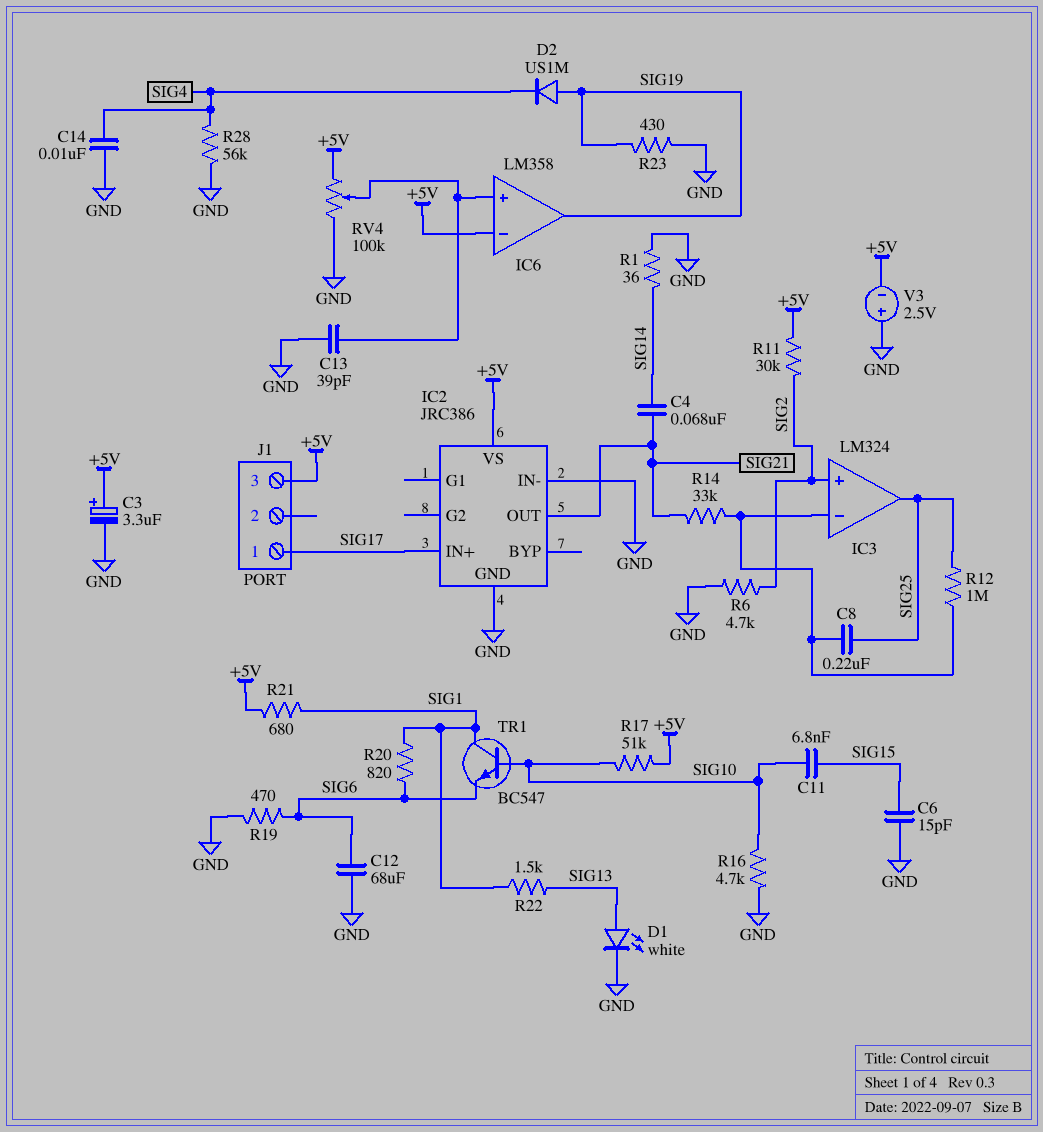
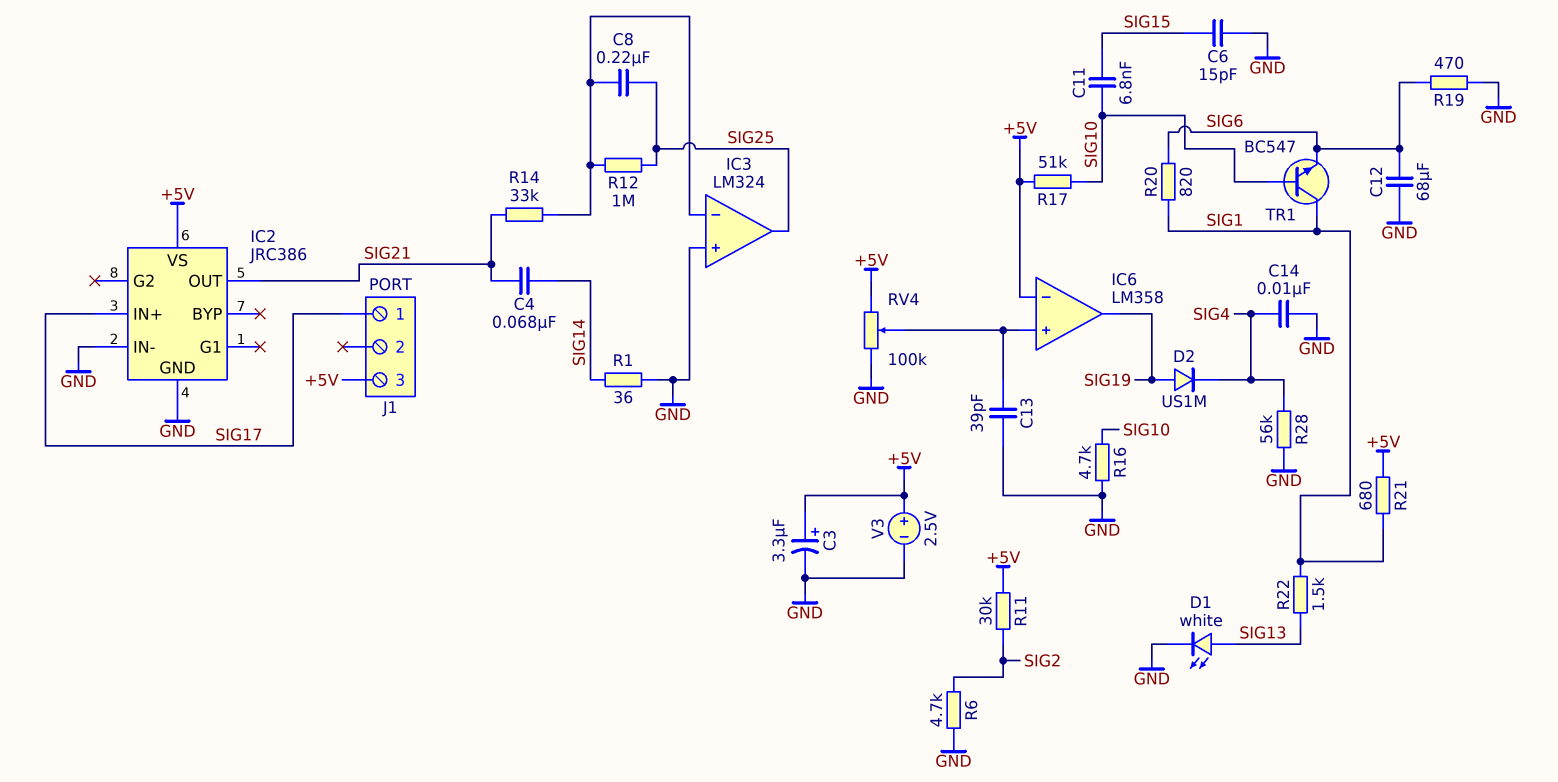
IC3 pin in+: SIG2 -> GND
R23: 430 (GND, SIG19) -> none
V3: 2.5V (plus GND, minus +5V) -> 2.5V (plus +5V, minus GND)

